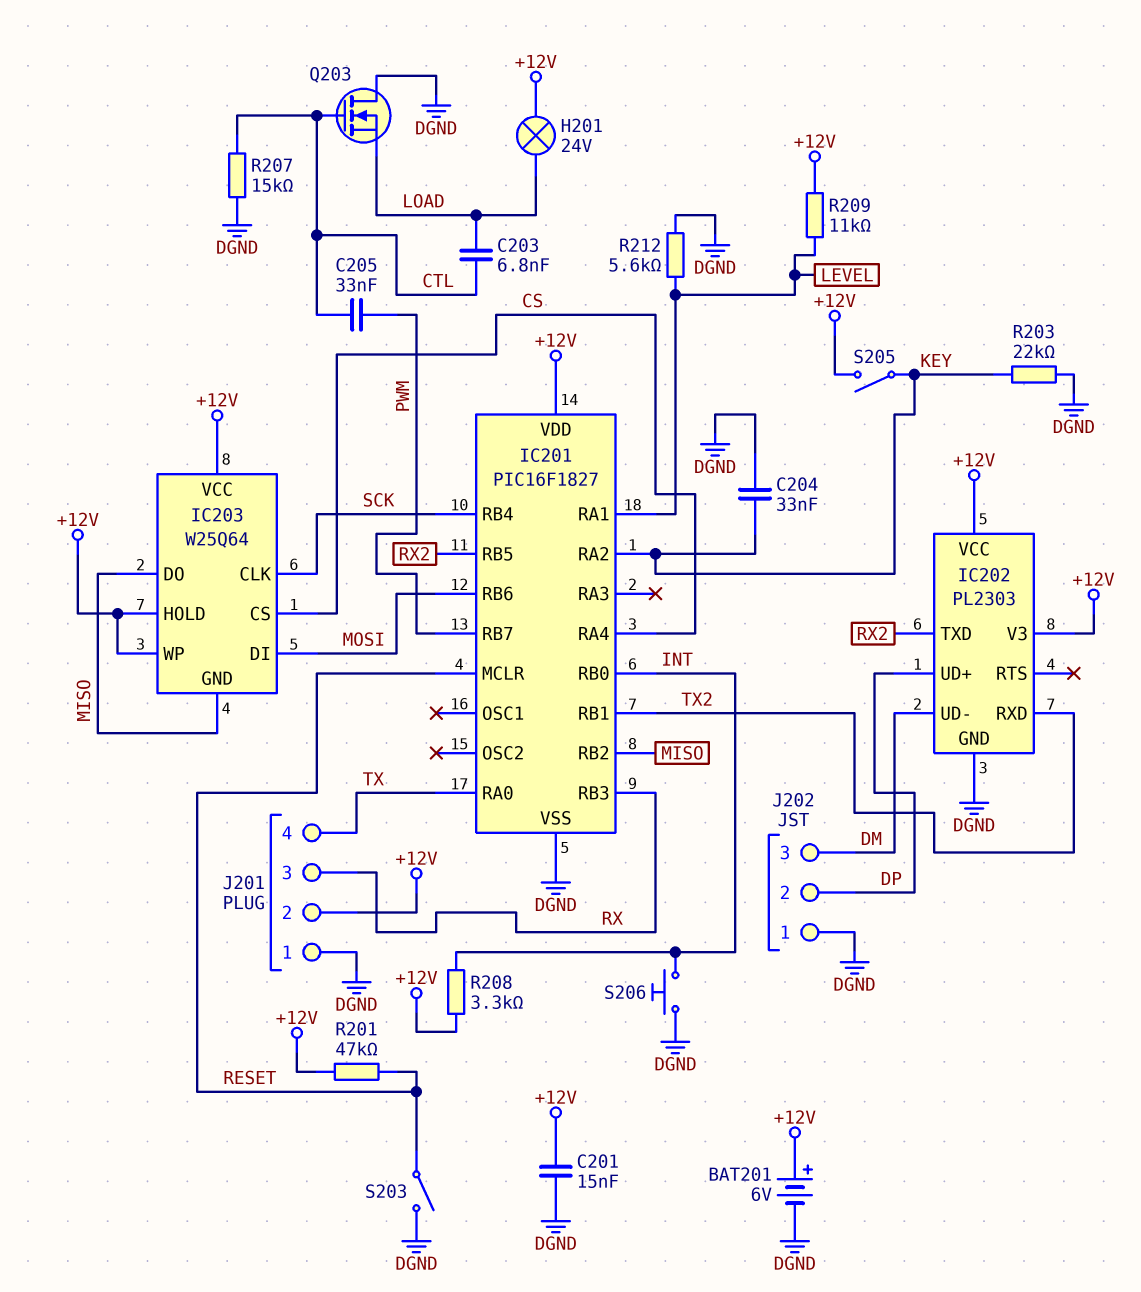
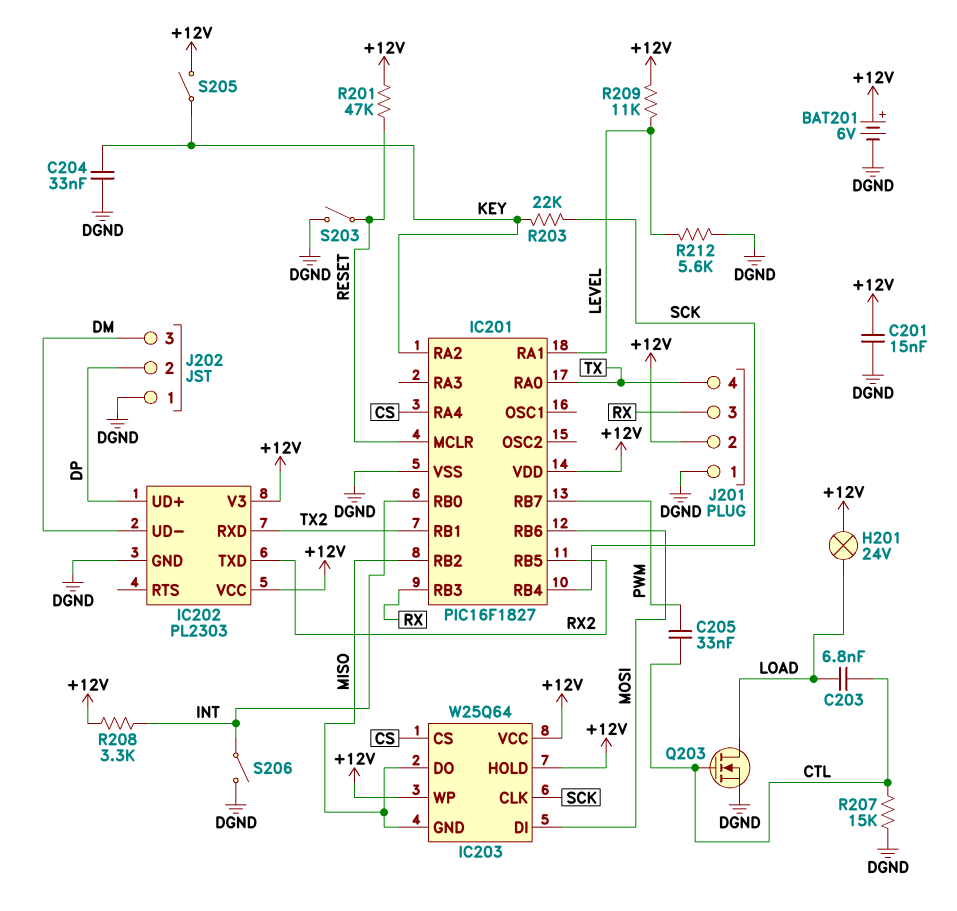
Q203: NMOS (G CTL, D DGND, S LOAD) -> NMOS (G CTL, D LOAD, S DGND)
R203: 22k (DGND, KEY) -> 22k (KEY, SCK)
S206: button (DGND, INT) -> switch (DGND, INT)

